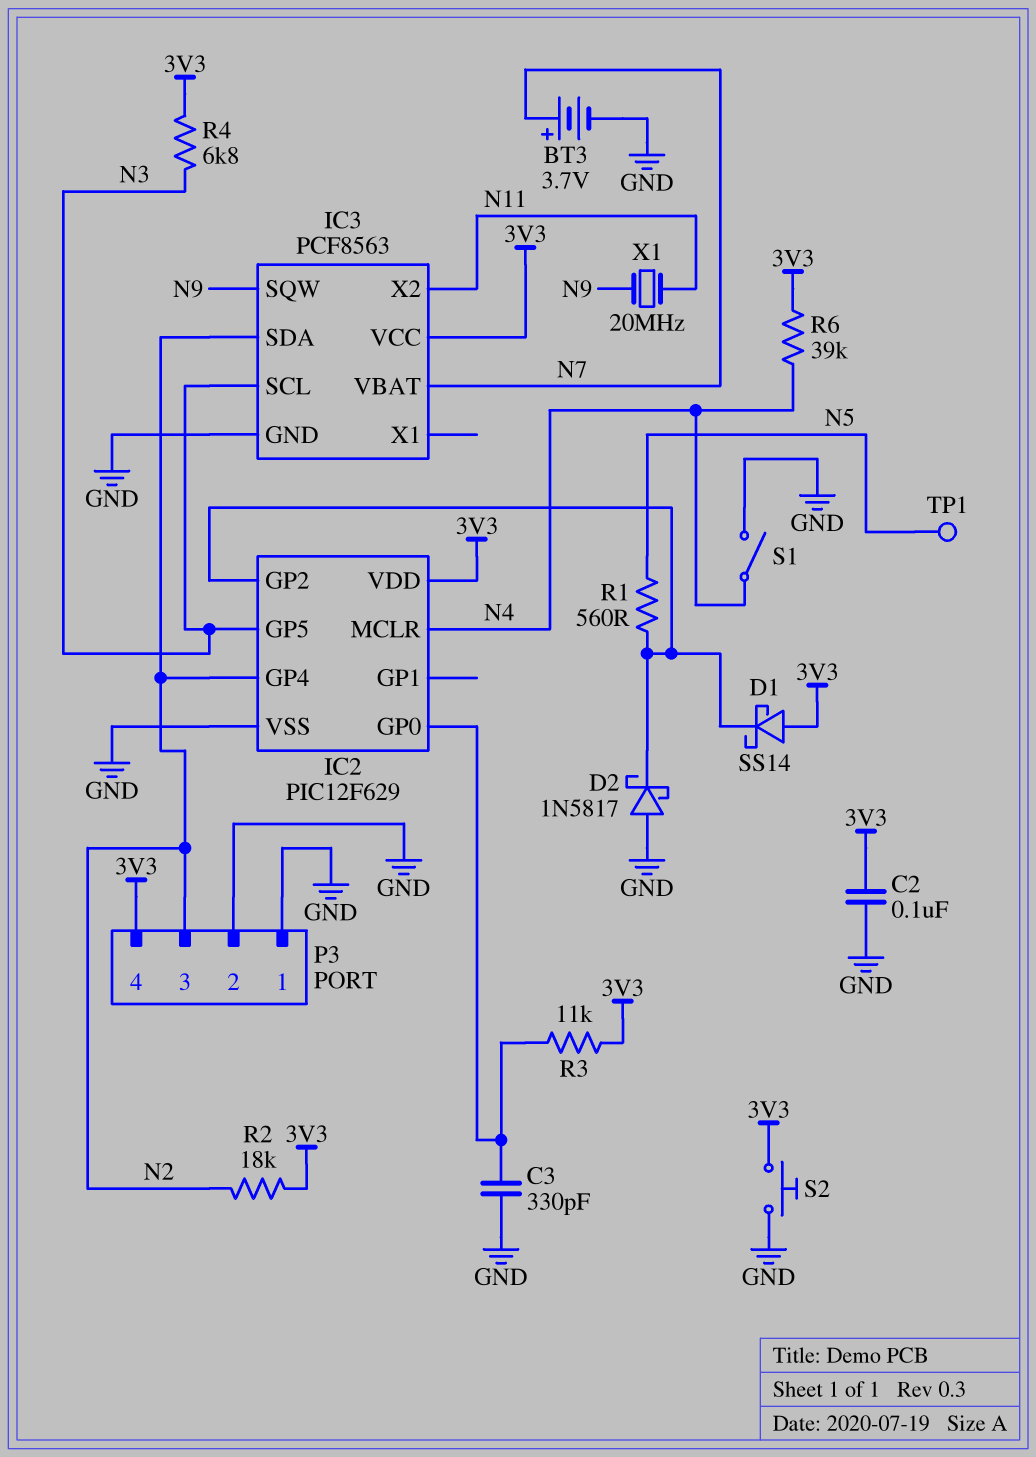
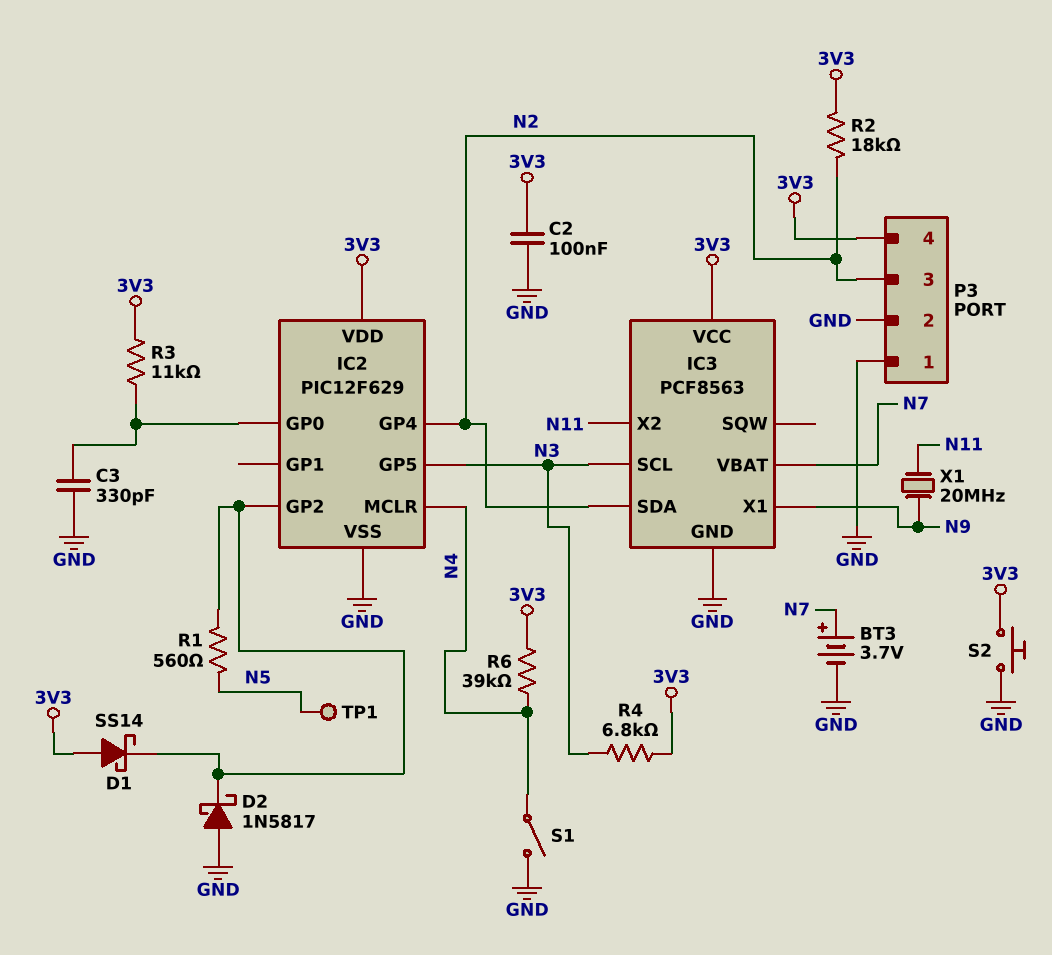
IC3 pin SQW: N9 -> none
IC3 pin X1: none -> N9

